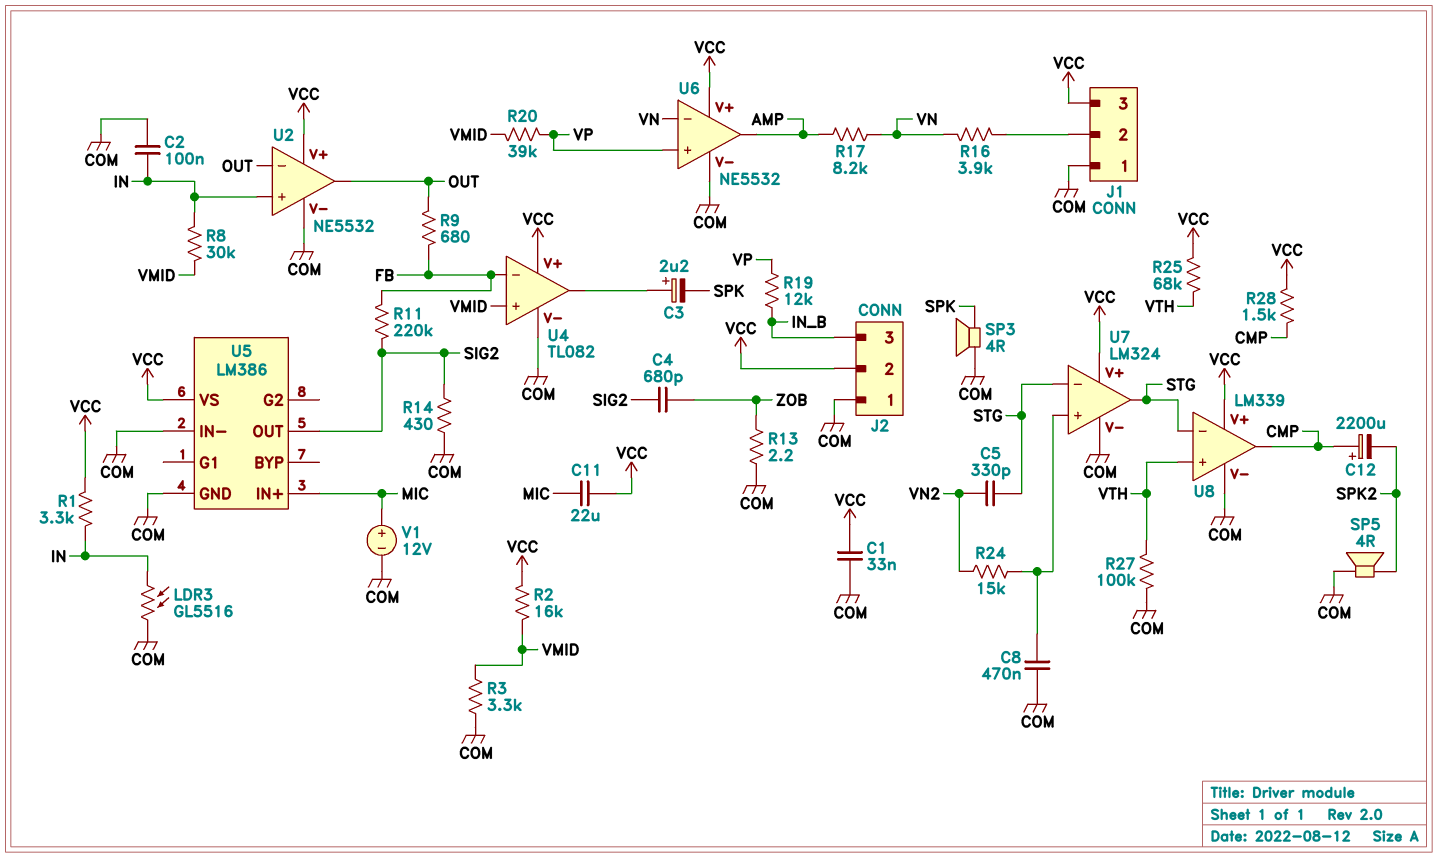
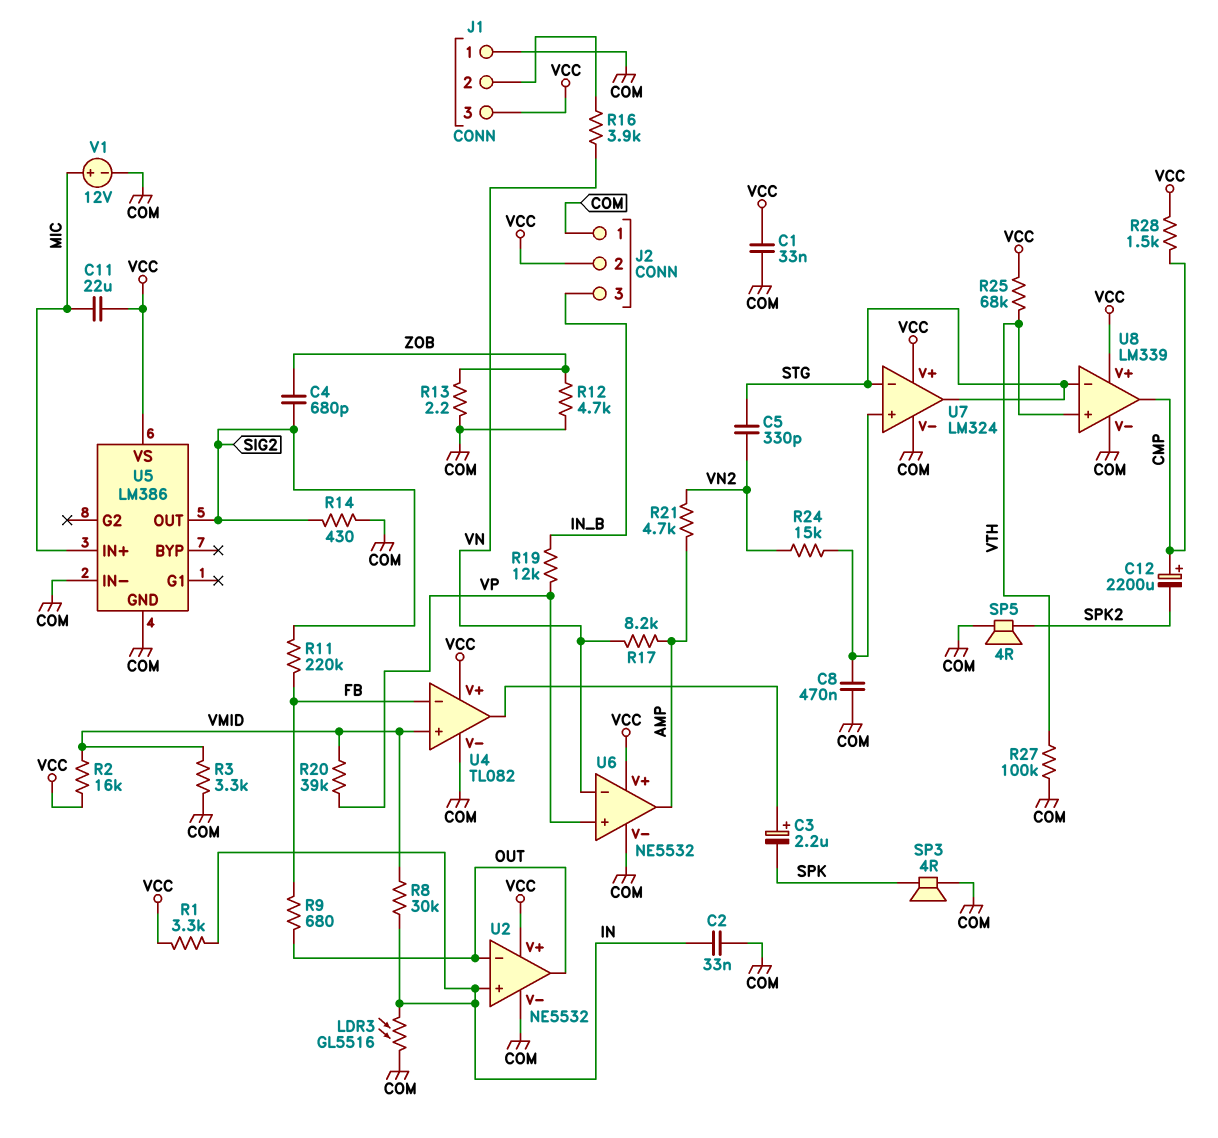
C2: 100nF (COM, IN) -> 33nF (COM, IN)
R12: none -> 4.7k (COM, ZOB)
R21: none -> 4.7k (AMP, VN2)

